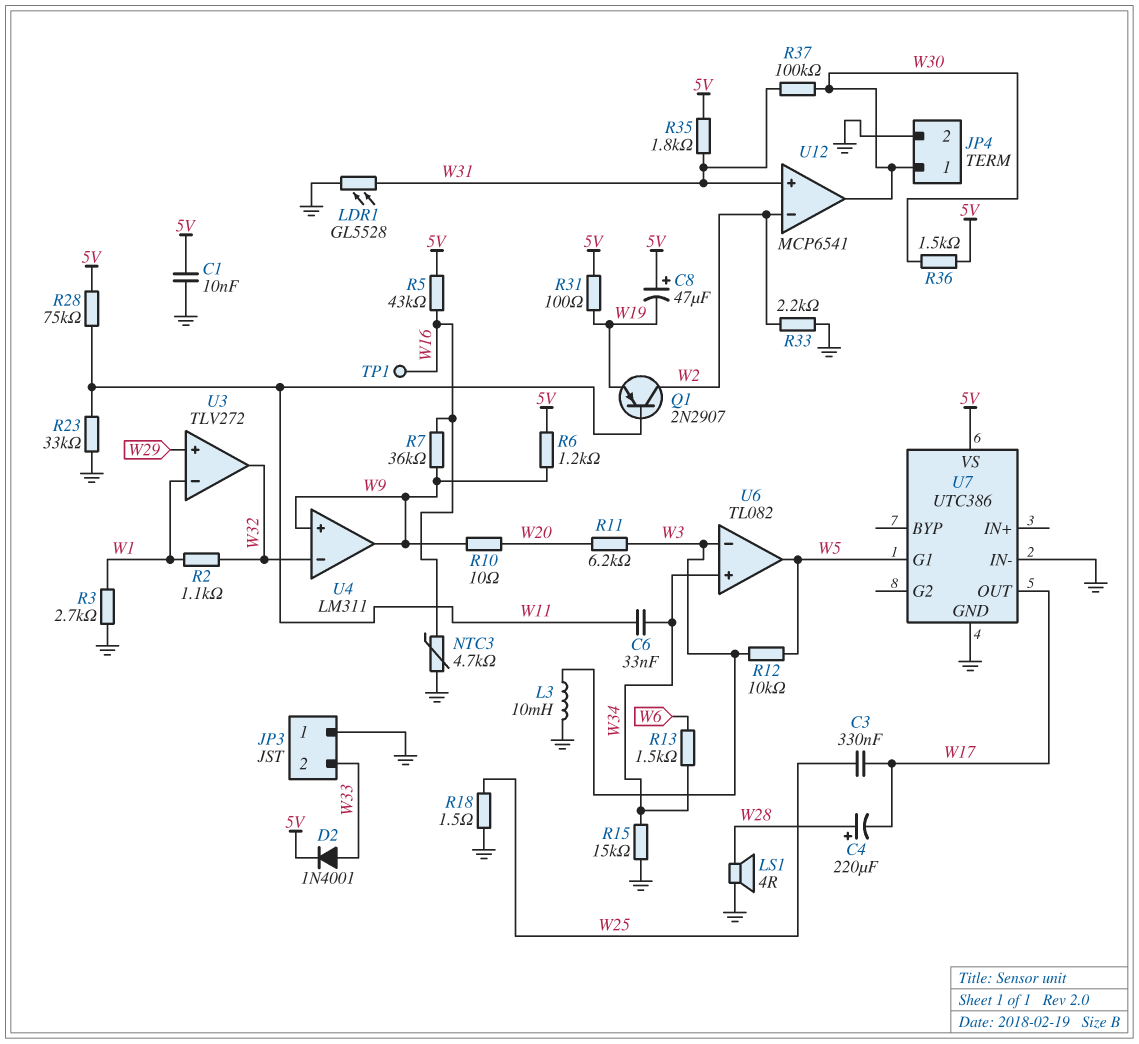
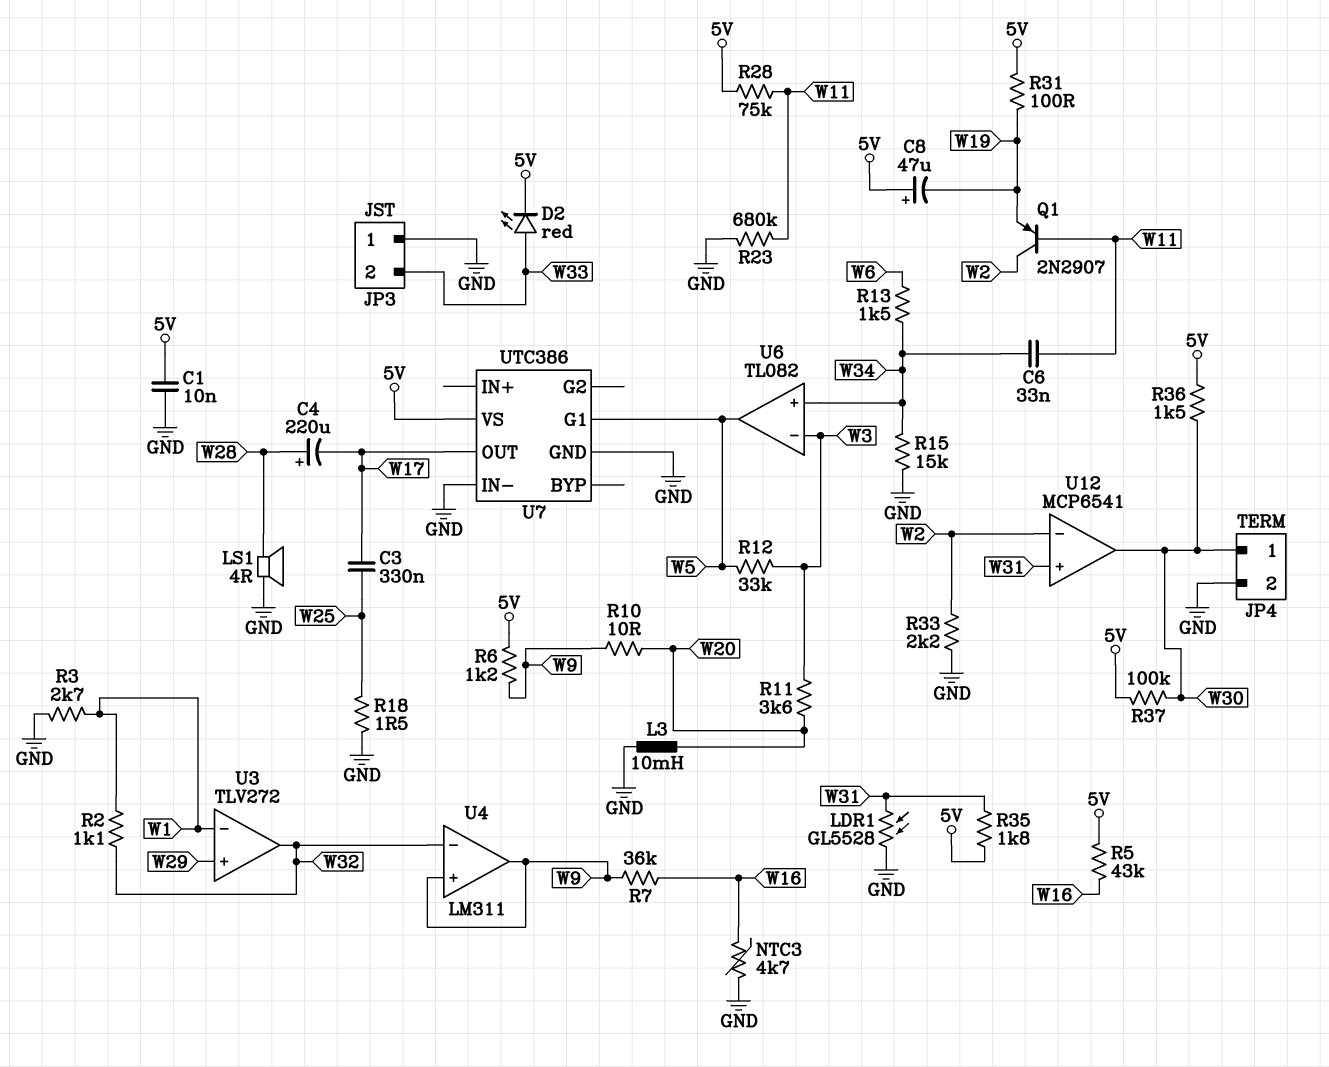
D2: diode 1N4001 (A W33, K 5V) -> LED red (A W33, K 5V)
L3: 10mH (GND, W3) -> 10mH (GND, W20)
R11: 6.2k (W3, W20) -> 3.6k (W3, W20)
R12: 10k (W3, W5) -> 33k (W3, W5)
R23: 33k (GND, W11) -> 680k (GND, W11)
R37: 100k (W30, W31) -> 100k (5V, W30)
TP1: test point (W16) -> none

